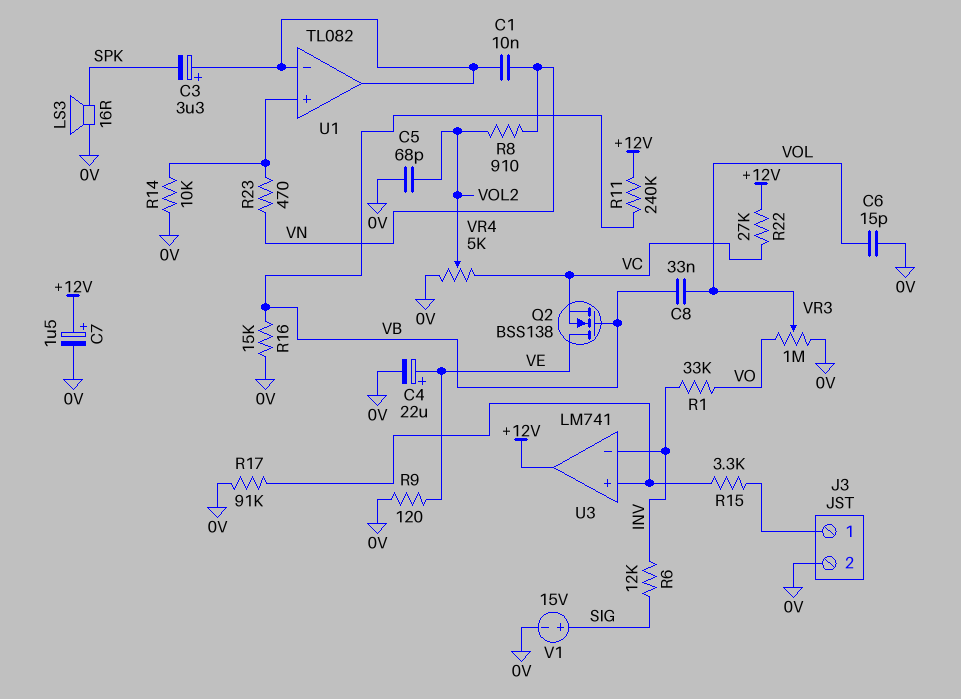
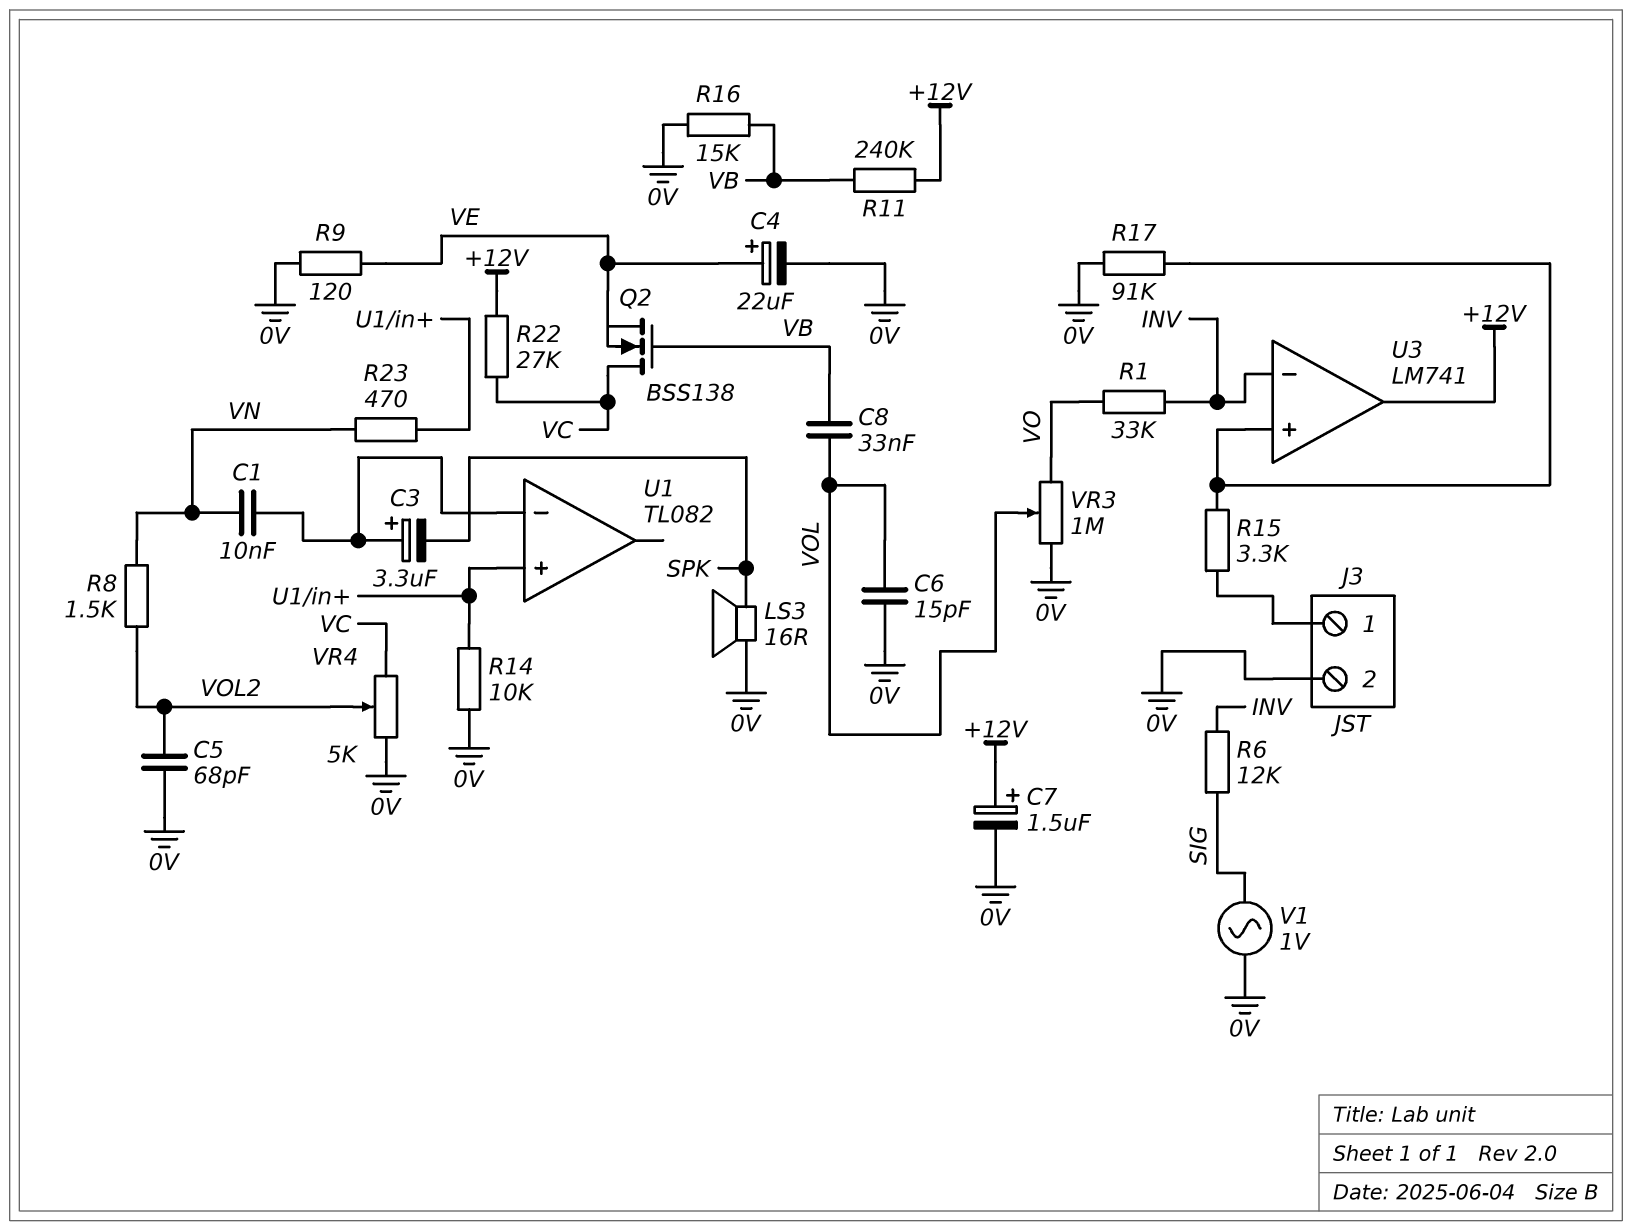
Q2: NMOS BSS138 (G VB, D VE, S VC) -> NMOS BSS138 (G VB, D VC, S VE)
R8: 910 (VN, VOL2) -> 1.5k (VN, VOL2)
U1 pin out: U1/in- -> none
V1: 15V (plus SIG, minus 0V) -> AC 1V (0V, SIG)

